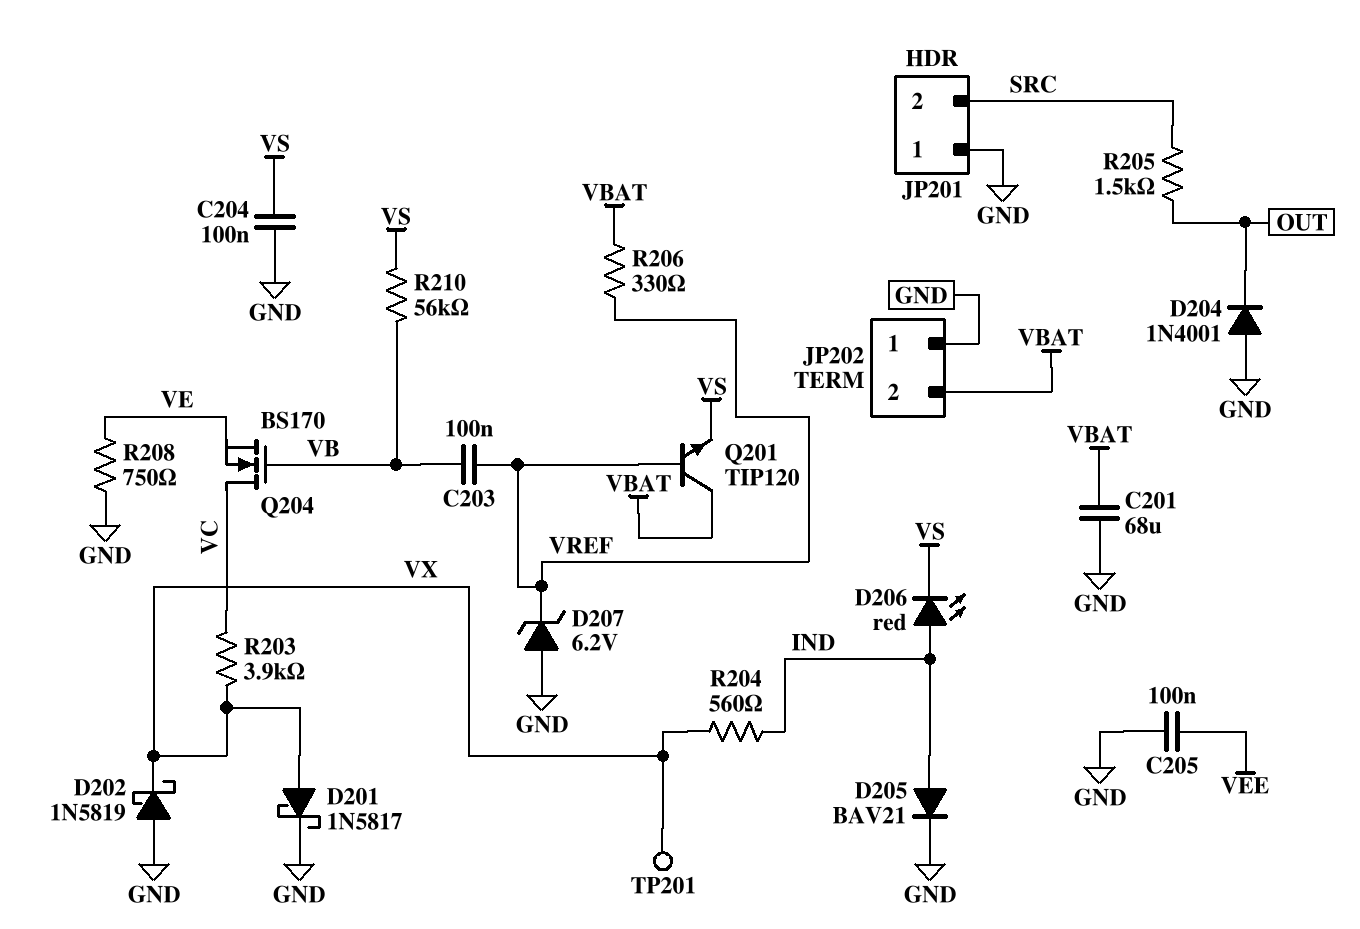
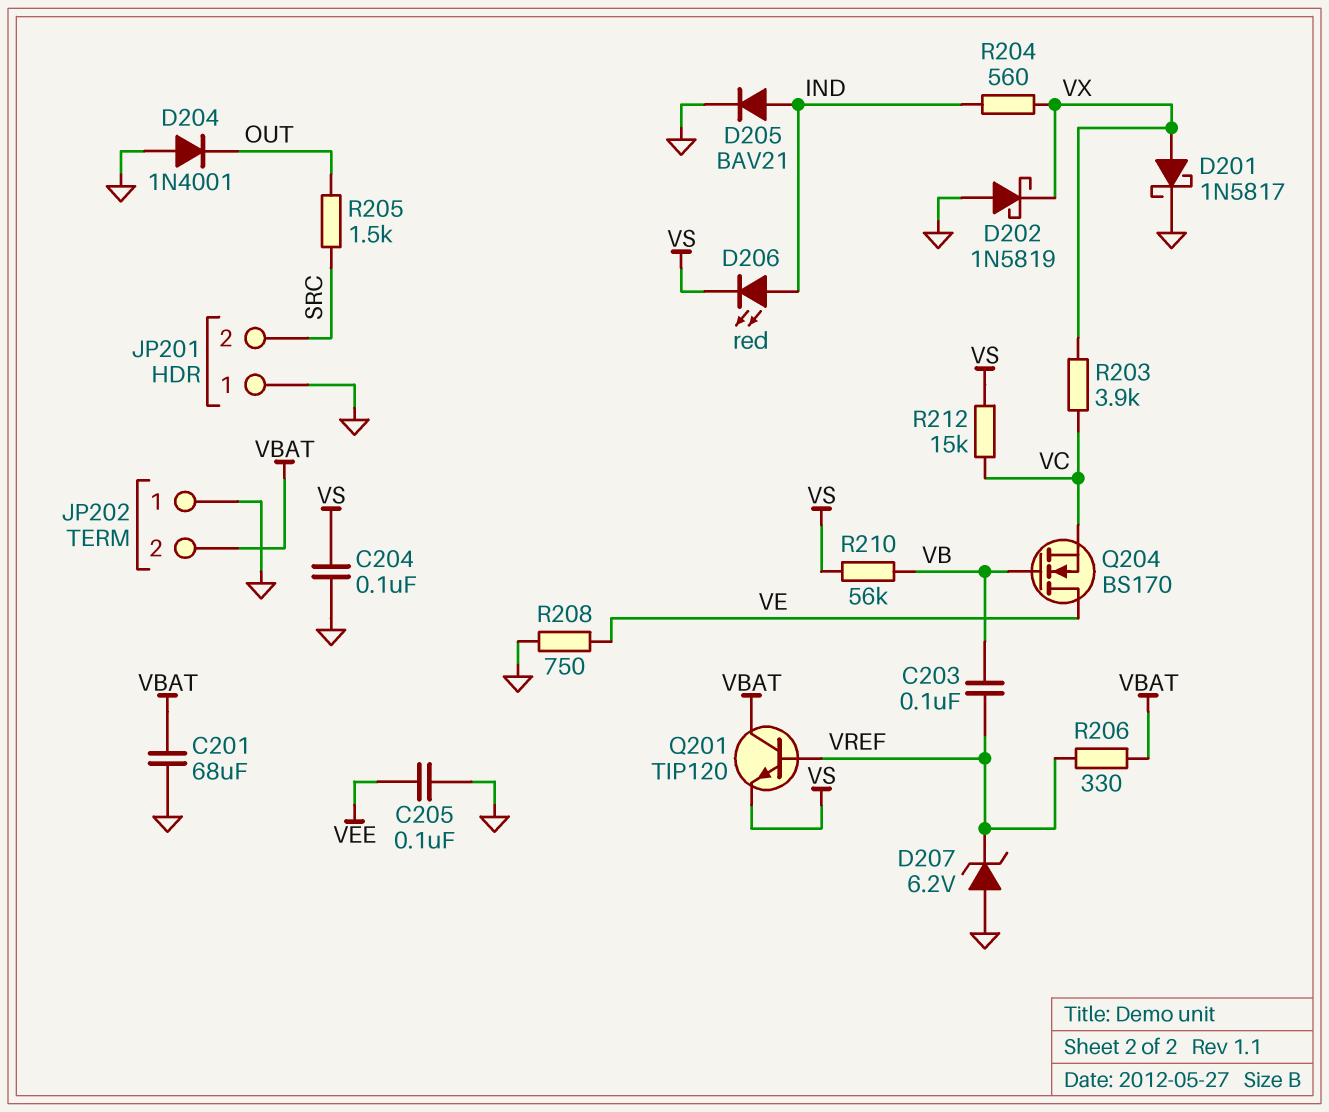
Q204: NMOS BS170 (G VB, D VC, S VE) -> NMOS BS170 (G VB, D VE, S VC)
R212: none -> 15k (VC, VS)
TP201: test point (VX) -> none

